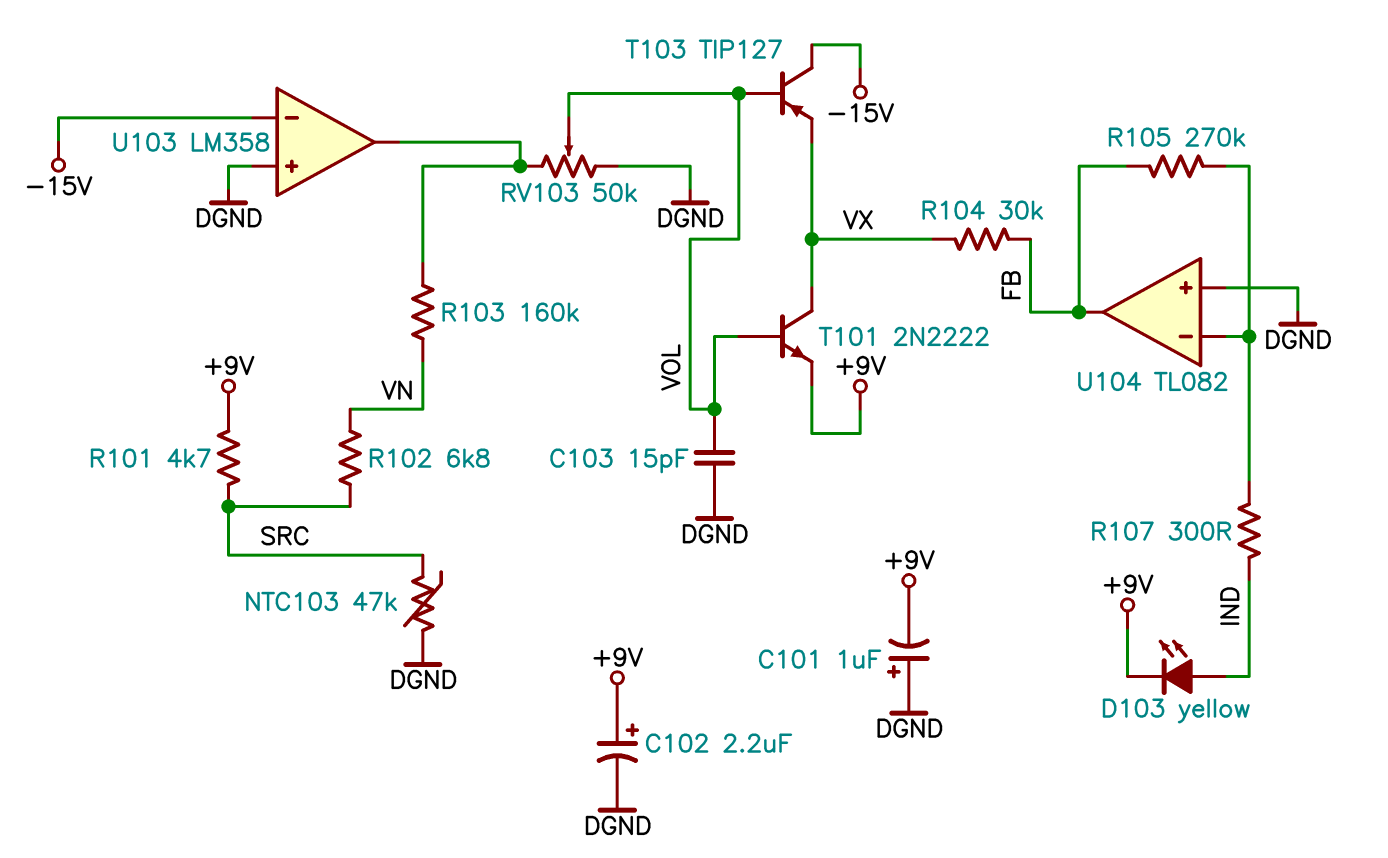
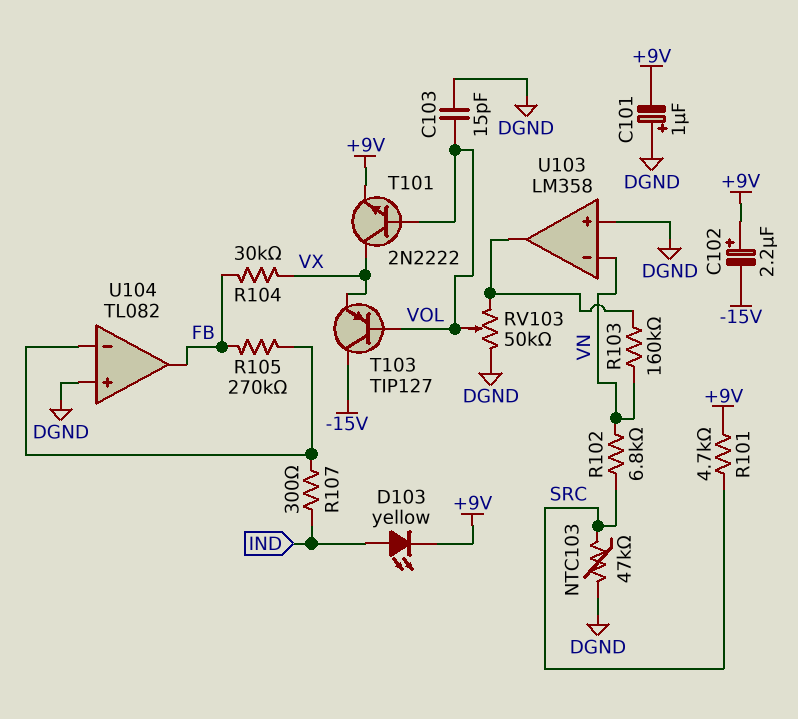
C102: 2.2uF (plus +9V, minus DGND) -> 2.2uF (plus +9V, minus -15V)
U103 pin in-: -15V -> VN

